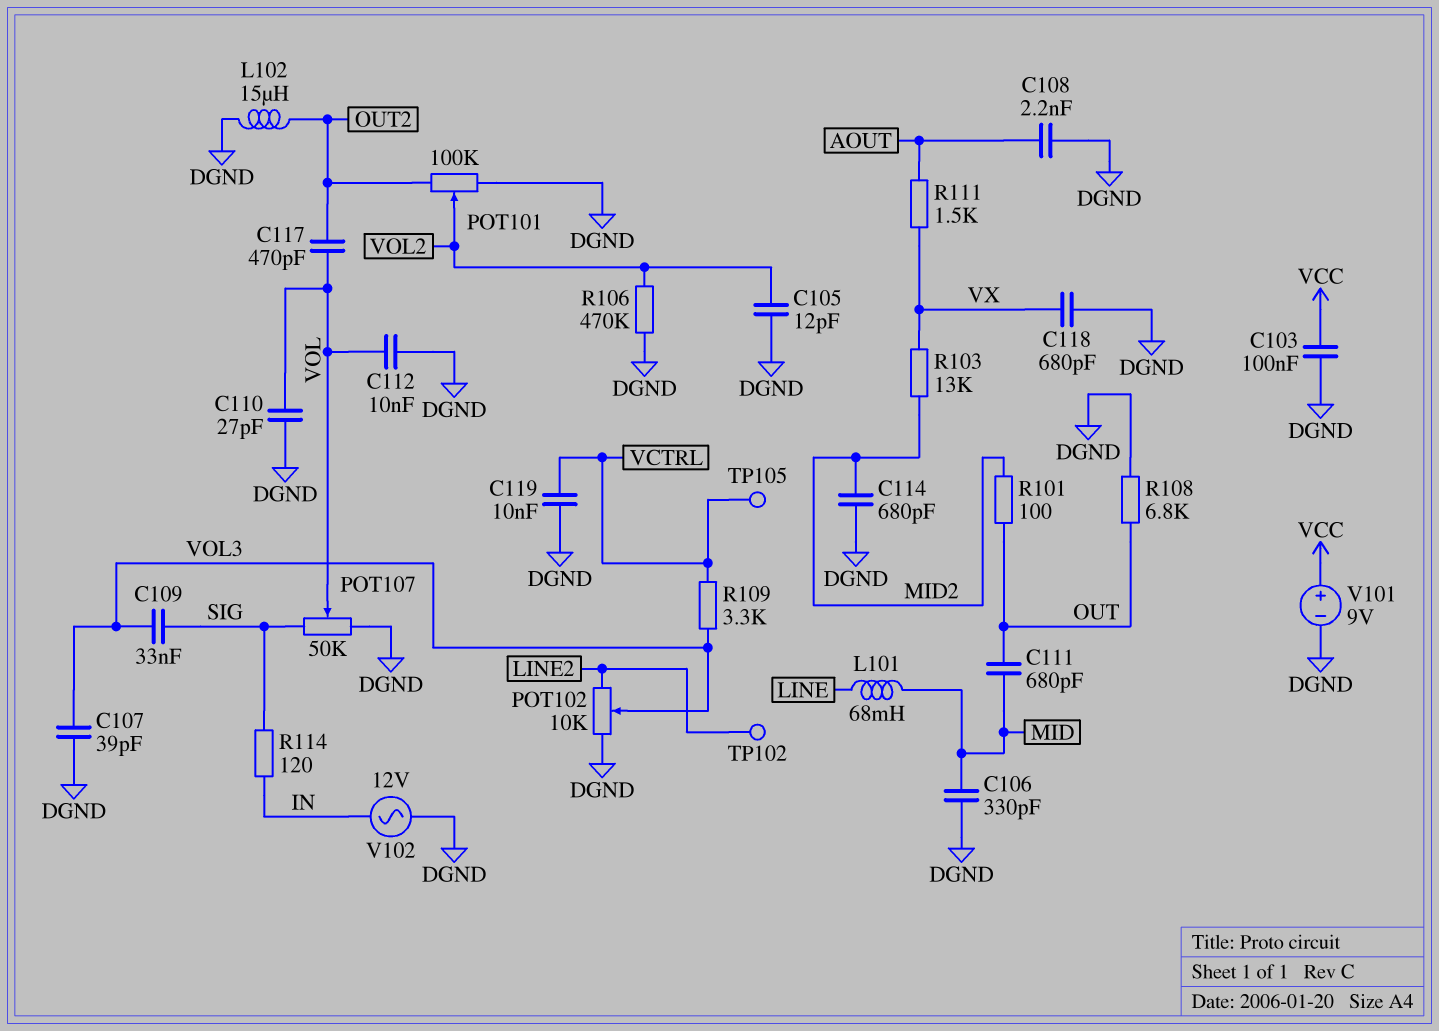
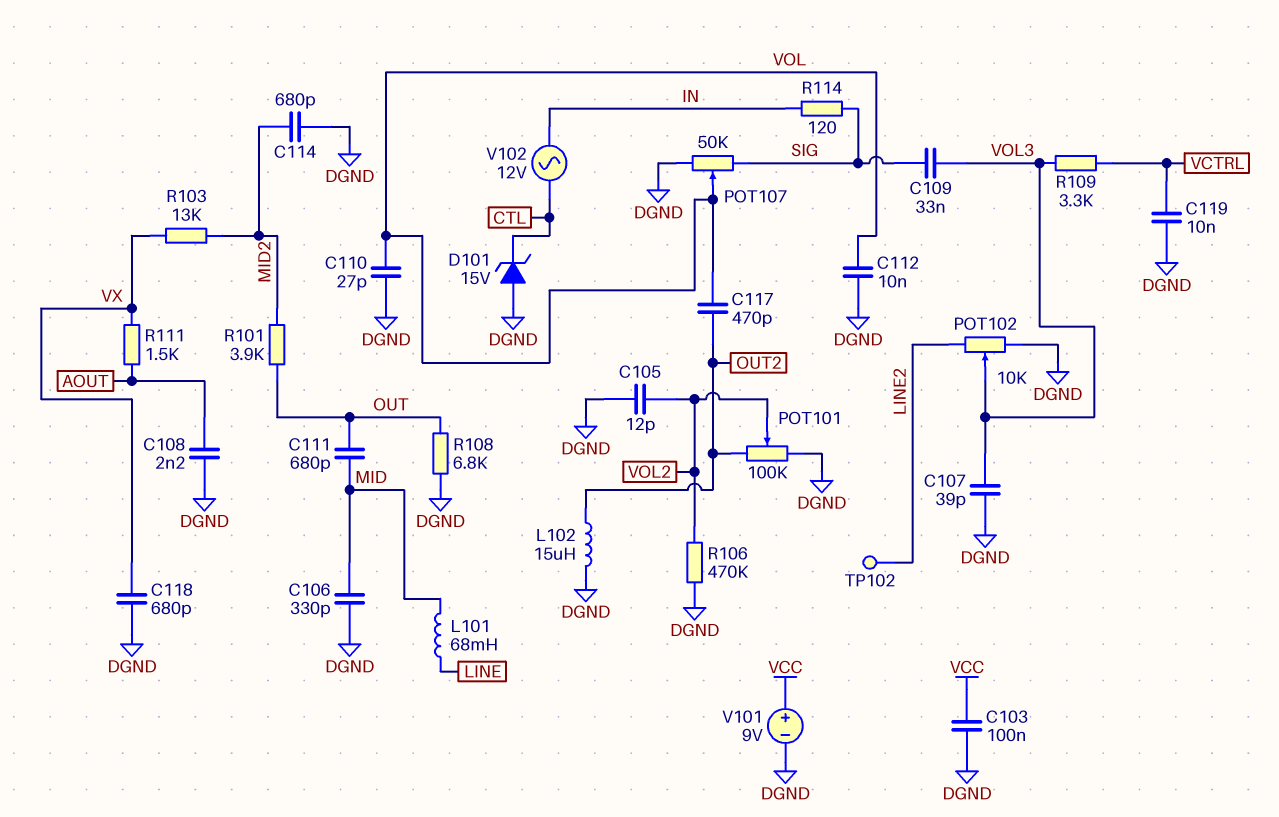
D101: none -> zener 15V (A DGND, K CTL)
R101: 100 (MID2, OUT) -> 3.9k (MID2, OUT)
TP105: test point (VCTRL) -> none
V102: AC 12V (DGND, IN) -> AC 12V (CTL, IN)

